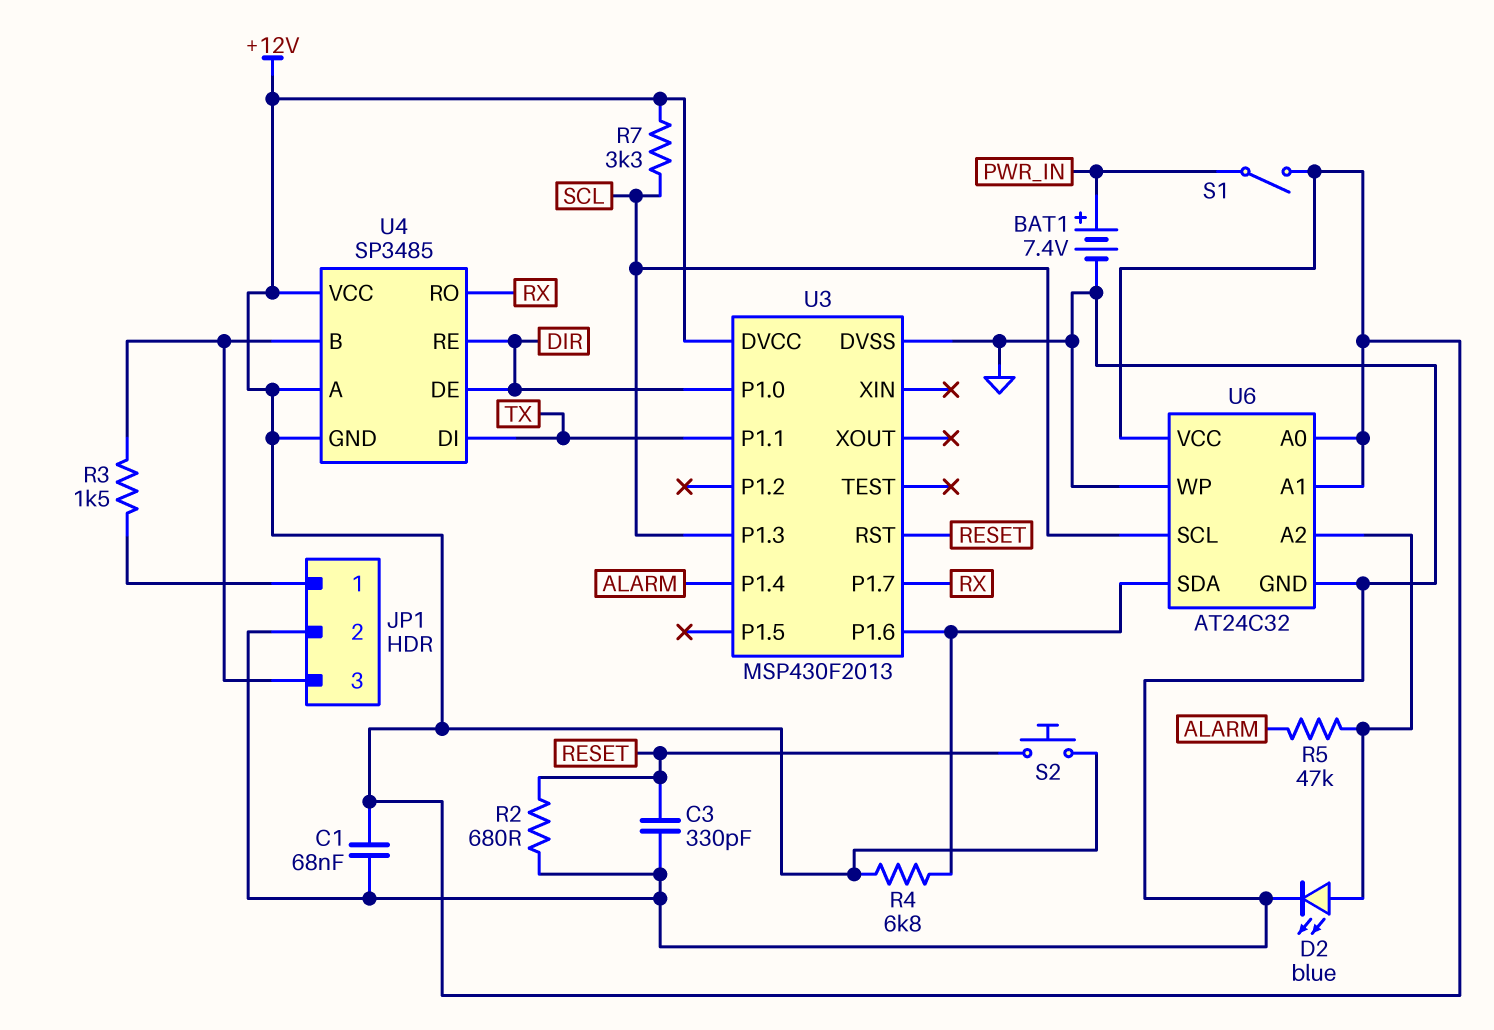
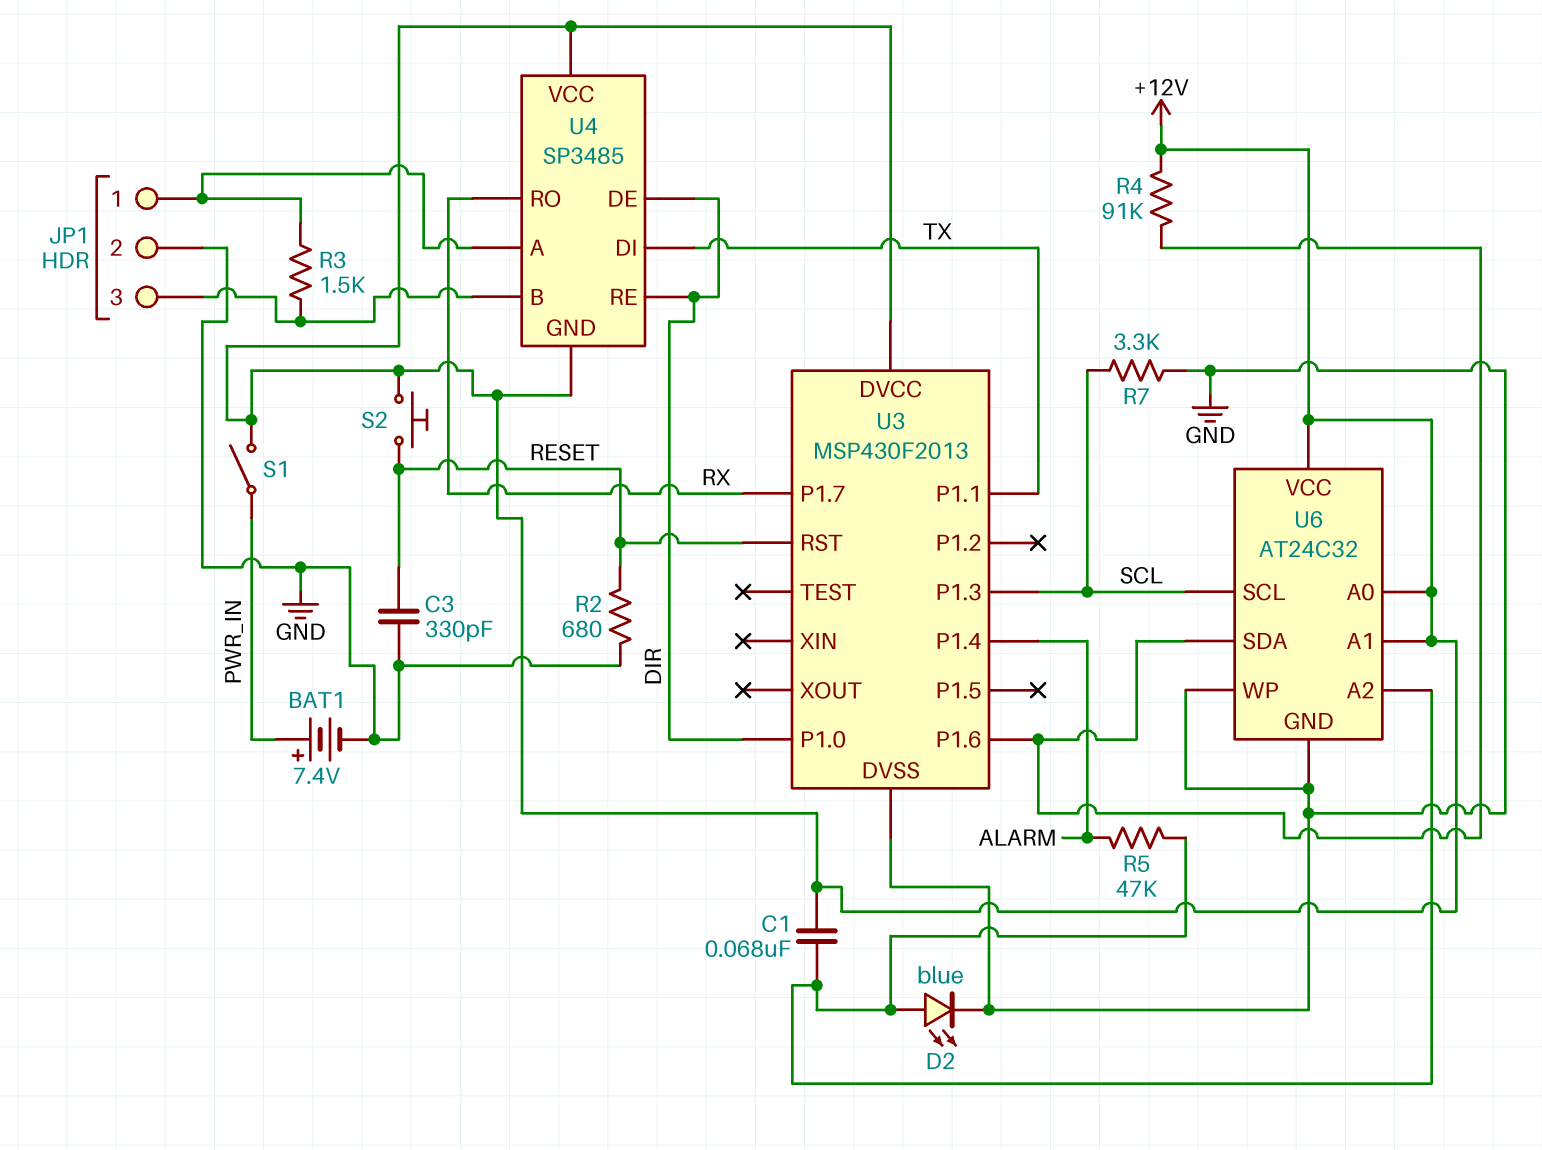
C1: 68nF (+12V, GND) -> 68nF (+12V, U6/A2)
R4: 6.8k (+12V, U3/P1.6) -> 91k (+12V, U3/P1.6)
R7: 3.3k (+12V, SCL) -> 3.3k (GND, SCL)
U4 pin A: +12V -> JP1/1

